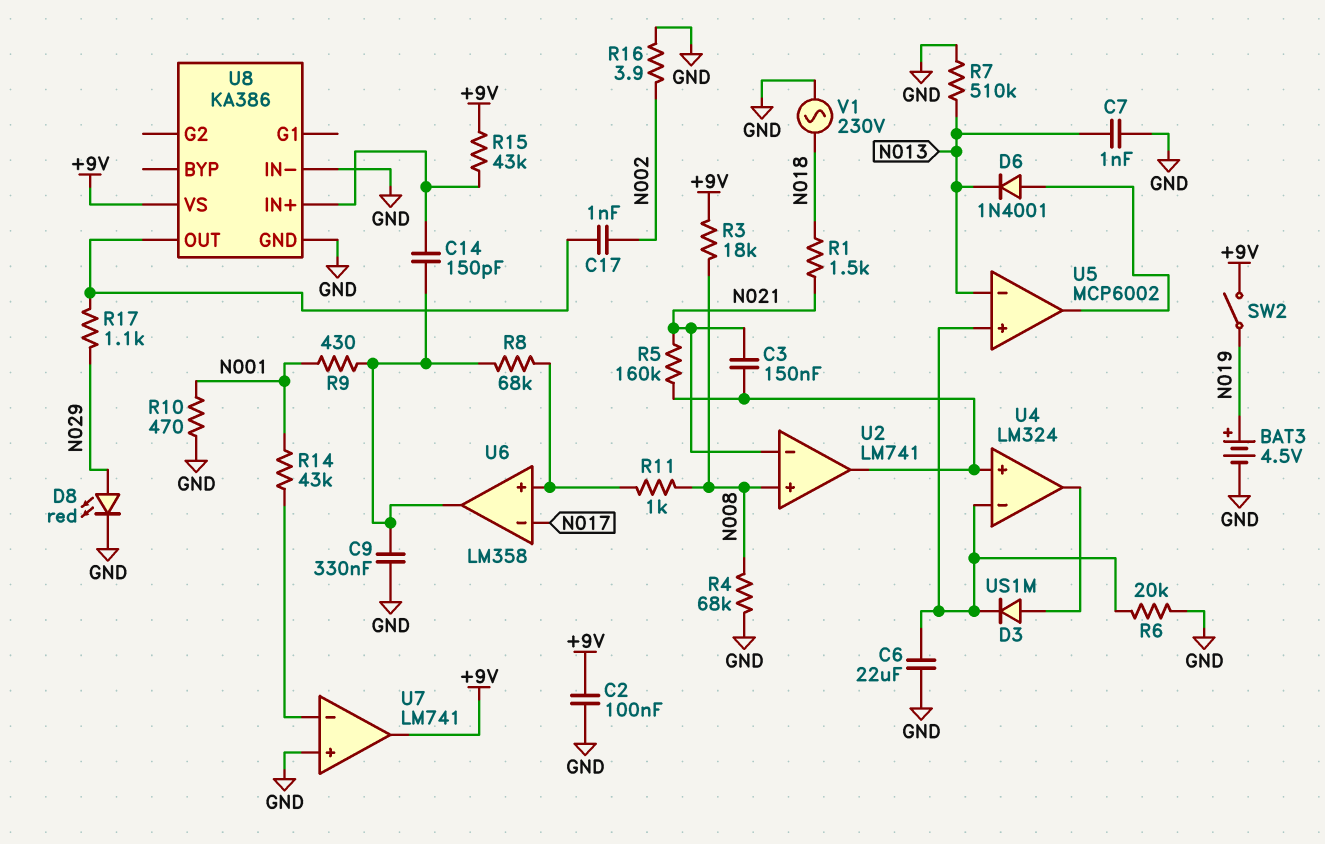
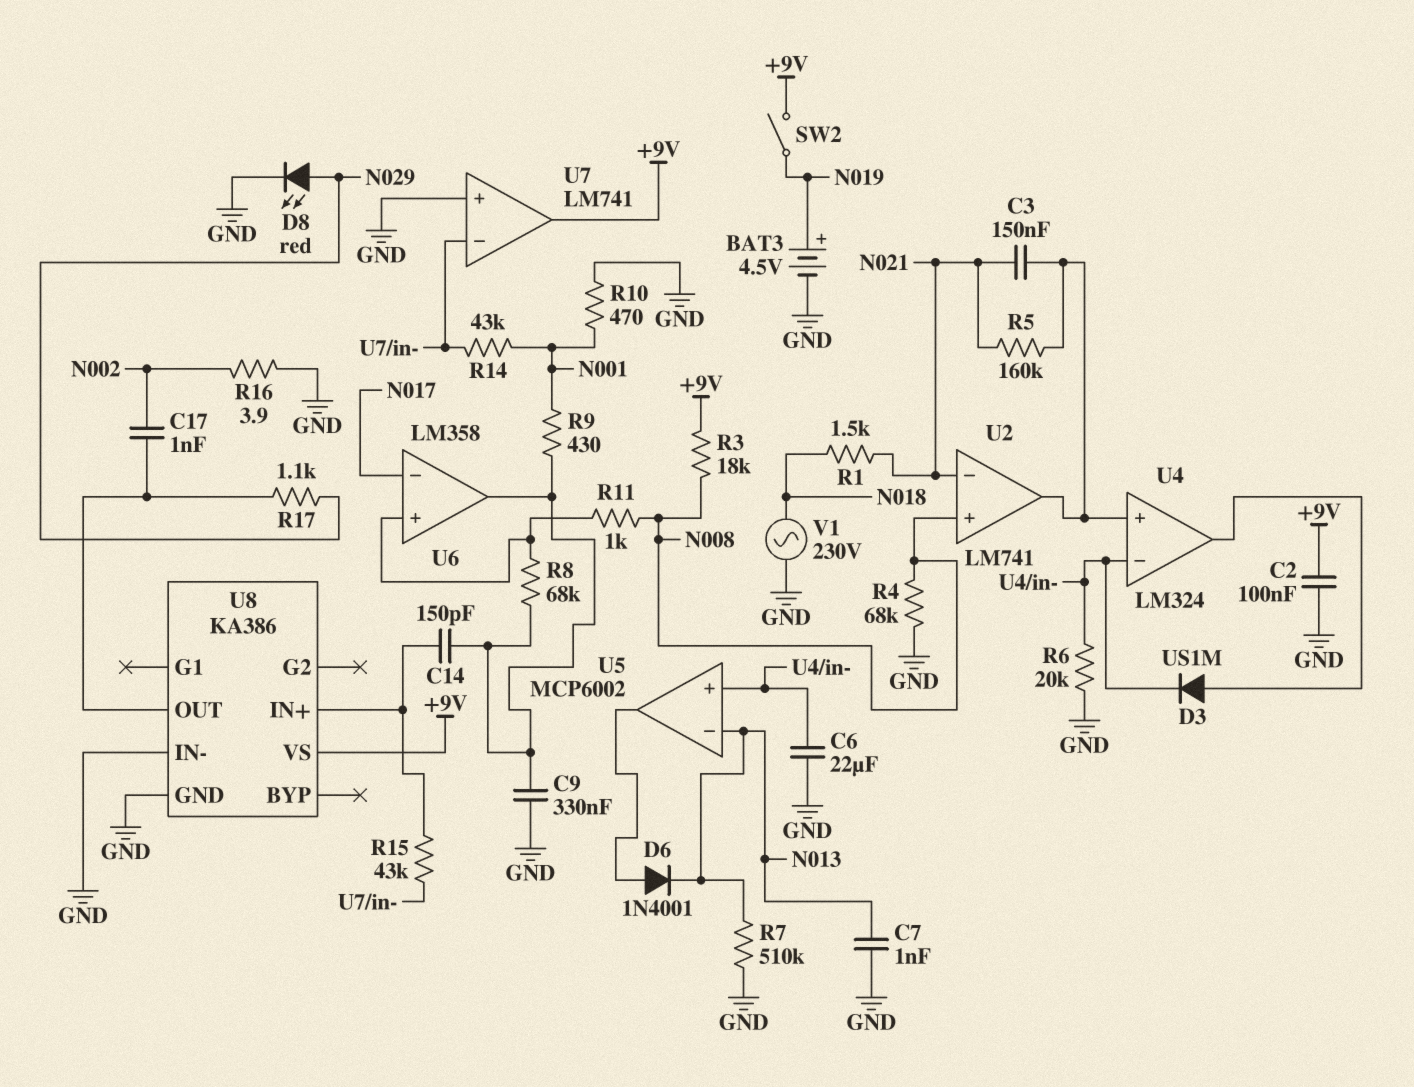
R15: 43k (+9V, U8/IN+) -> 43k (U7/in-, U8/IN+)

